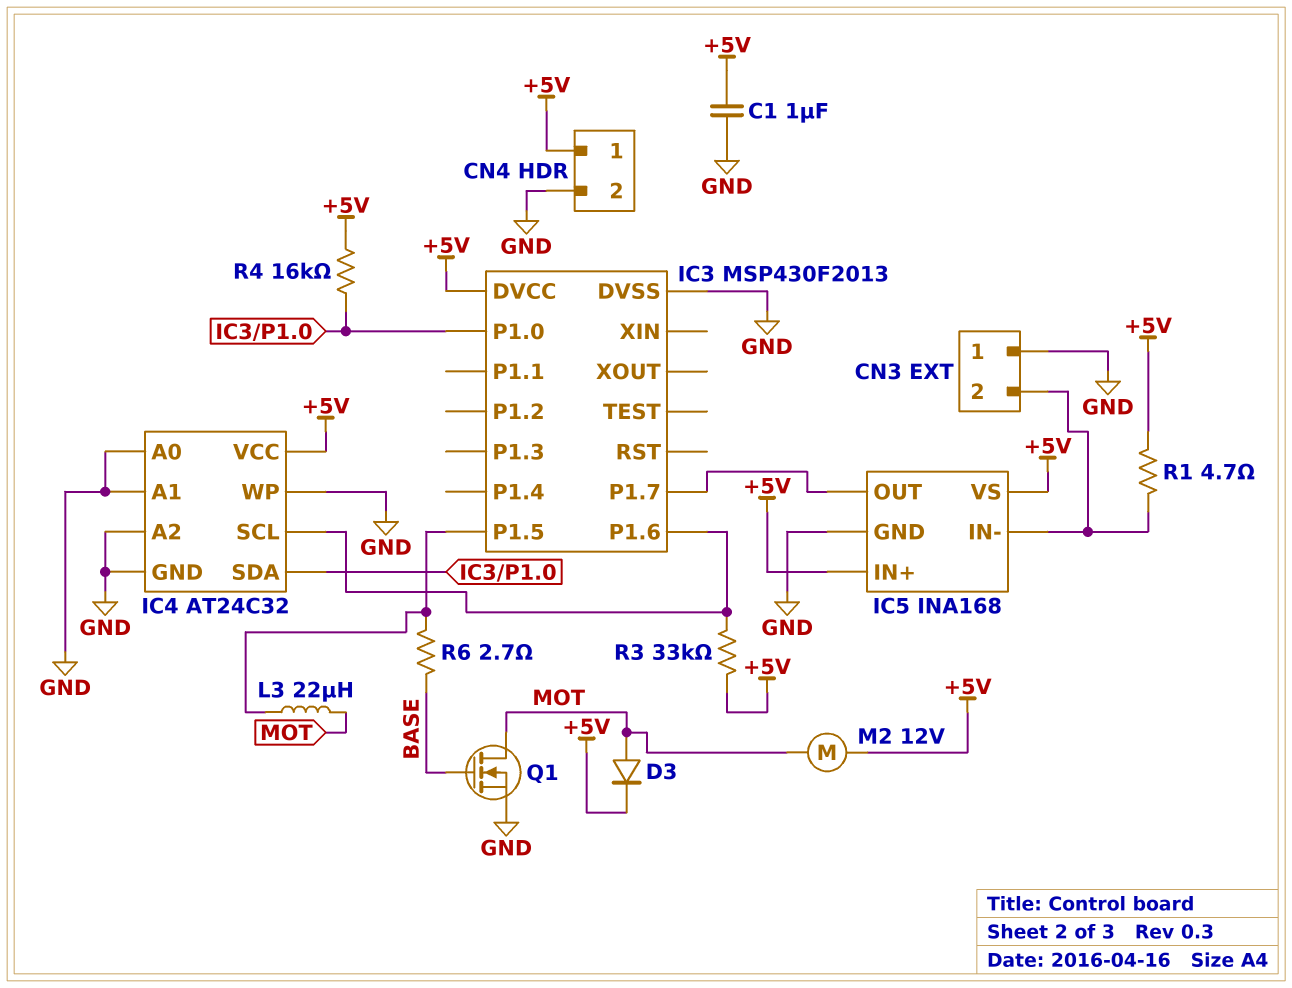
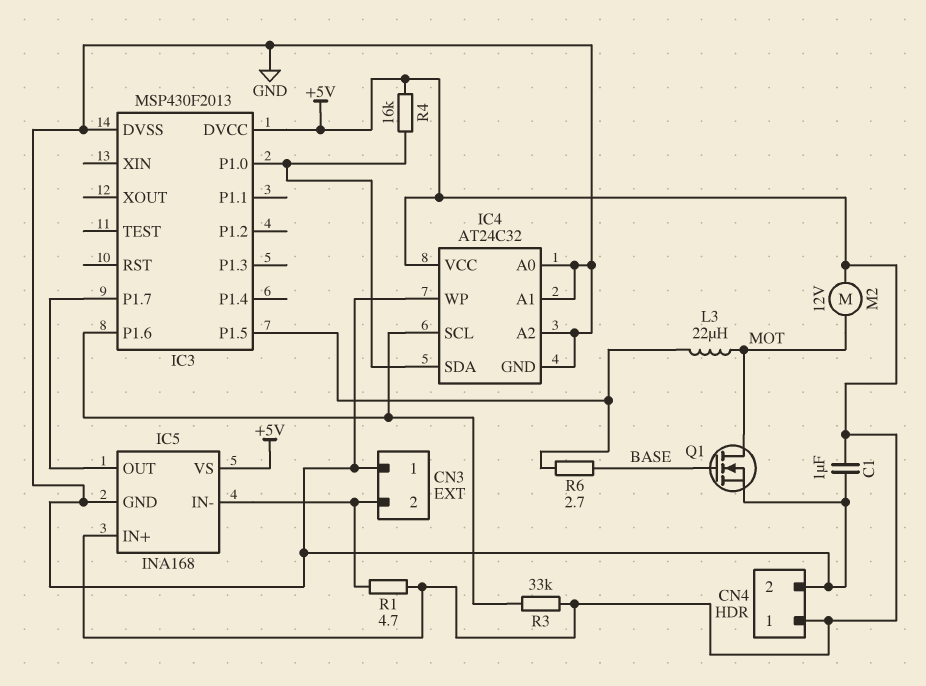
D3: diode (A MOT, K +5V) -> none

